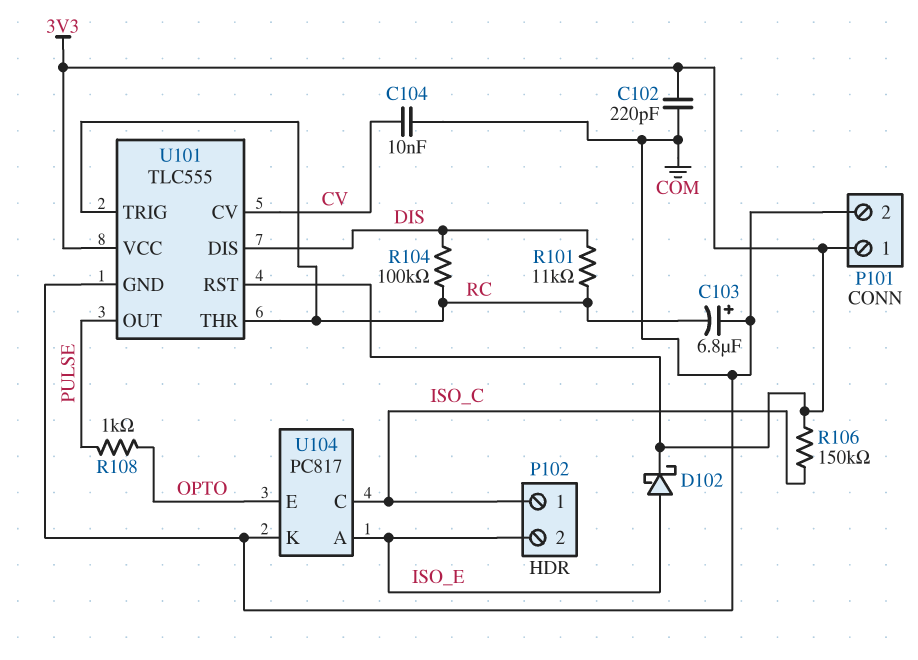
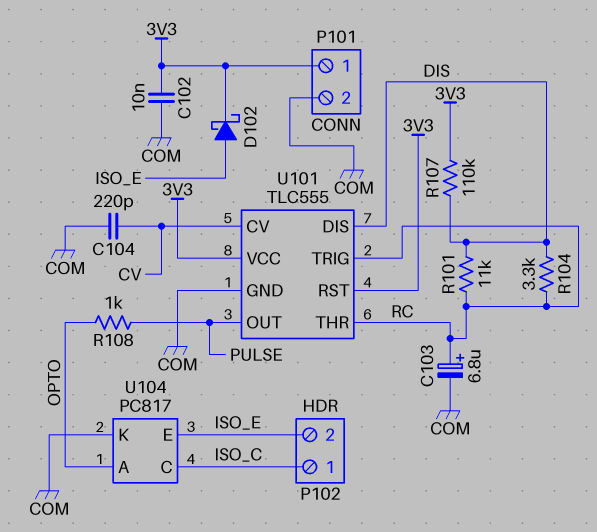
C102: 220pF (3V3, COM) -> 10nF (3V3, COM)
C103: 6.8uF (plus COM, minus RC) -> 6.8uF (plus RC, minus COM)
C104: 10nF (COM, CV) -> 220pF (COM, CV)
R104: 100k (DIS, RC) -> 3.3k (DIS, RC)
R106: 150k (3V3, ISO_C) -> none
R107: none -> 110k (3V3, DIS)
U104 pin A: ISO_E -> OPTO
U104 pin E: OPTO -> ISO_E

